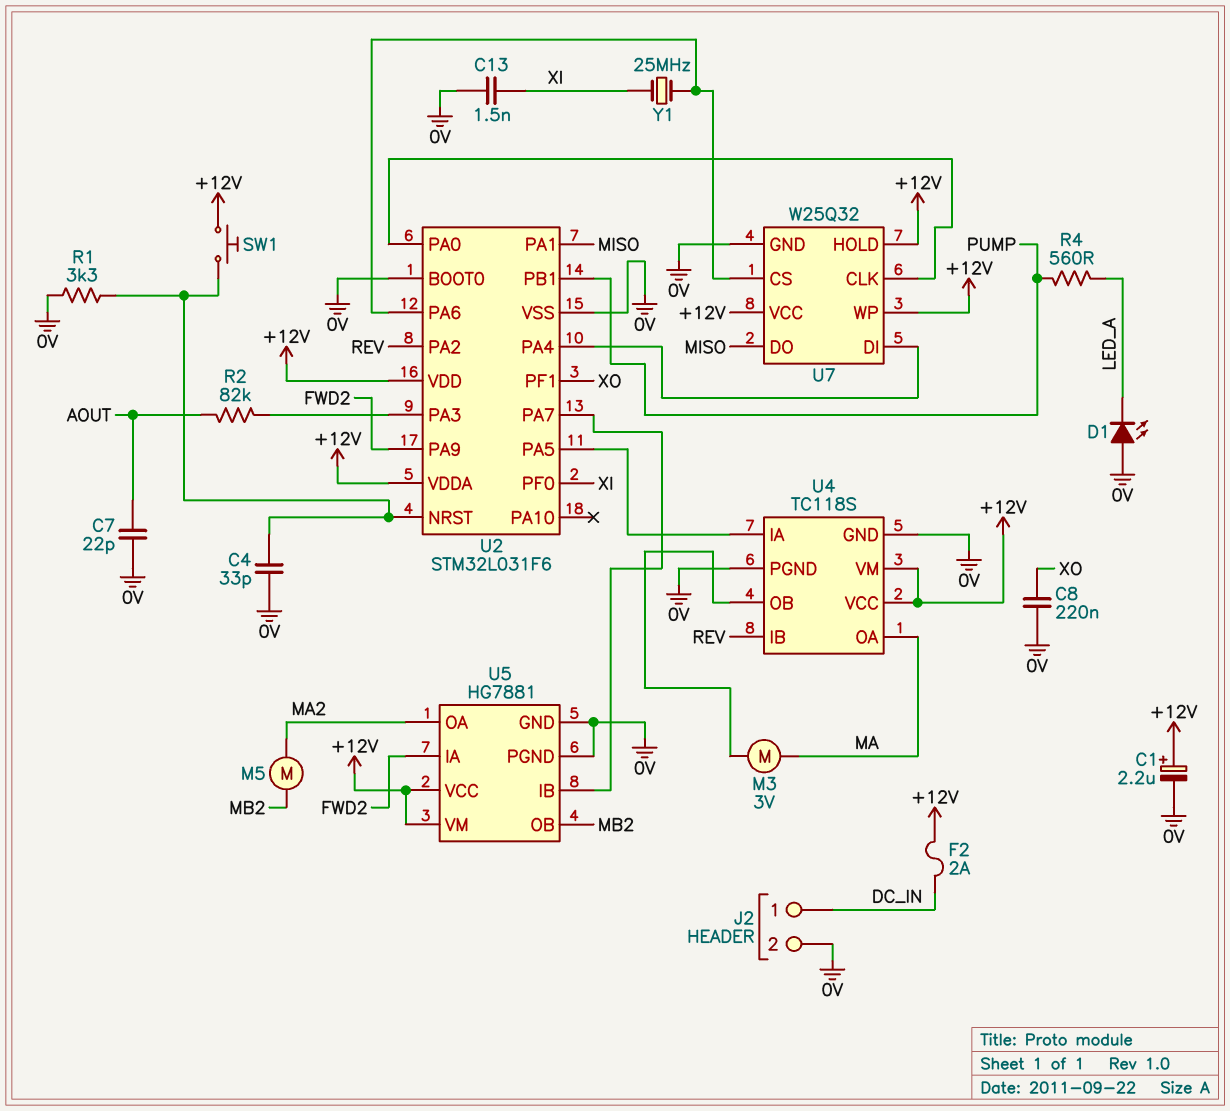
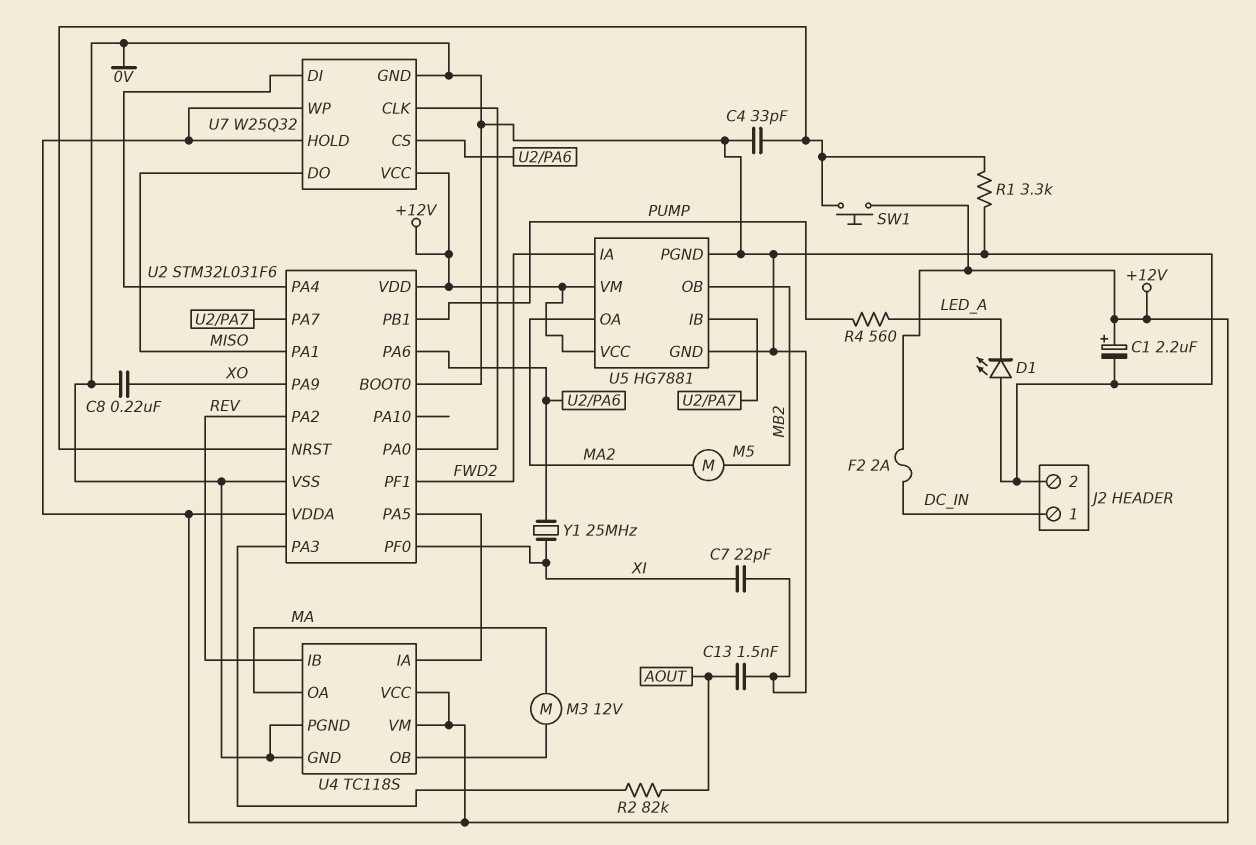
C7: 22pF (0V, AOUT) -> 22pF (0V, XI)
C13: 1.5nF (0V, XI) -> 1.5nF (0V, AOUT)
M3: motor 3V (MA, U4/OB) -> motor 12V (MA, U4/OB)
U2 pin PA9: FWD2 -> XO
U2 pin PF1: XO -> FWD2

